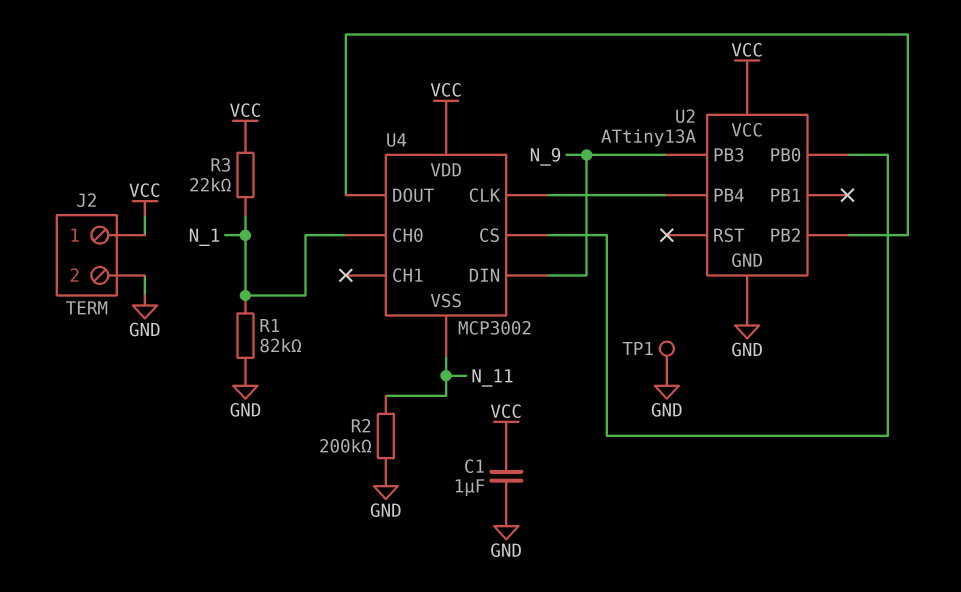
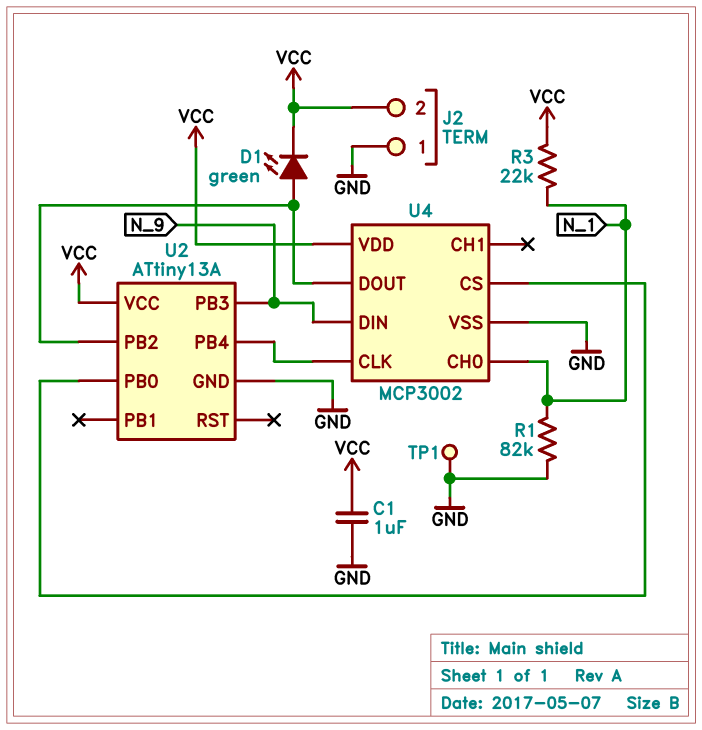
D1: none -> LED green (A U2/PB2, K VCC)
J2 pin 1: VCC -> GND
J2 pin 2: GND -> VCC
R2: 200k (GND, N_11) -> none
U4 pin VSS: N_11 -> GND

